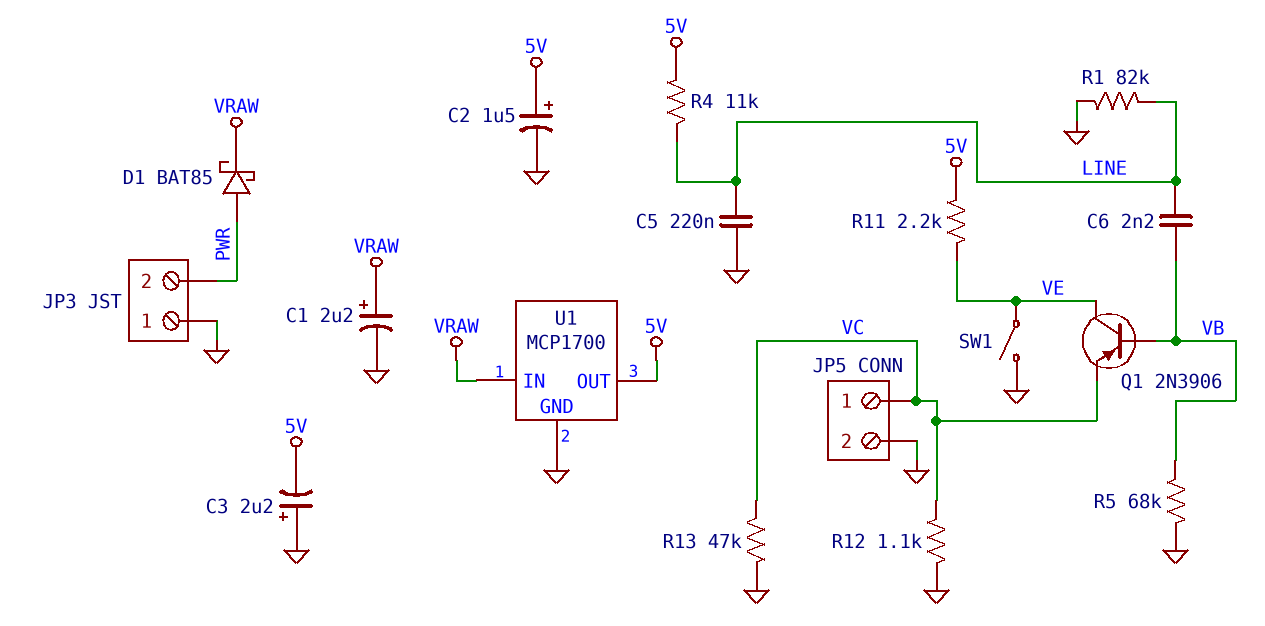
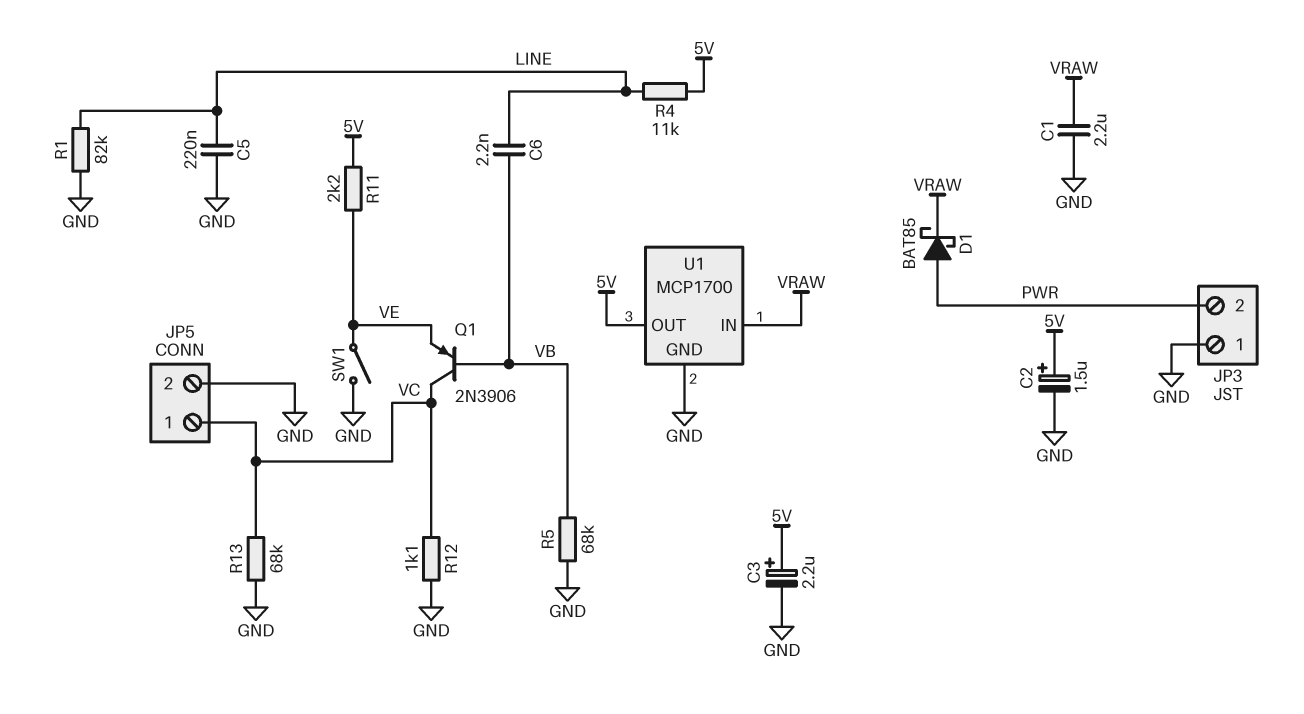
C1: 2.2uF (plus VRAW, minus GND) -> 2.2uF (GND, VRAW)
C3: 2.2uF (plus GND, minus 5V) -> 2.2uF (plus 5V, minus GND)
Q1: PNP 2N3906 (B VB, C VE, E VC) -> PNP 2N3906 (B VB, C VC, E VE)
R13: 47k (GND, VC) -> 68k (GND, VC)

